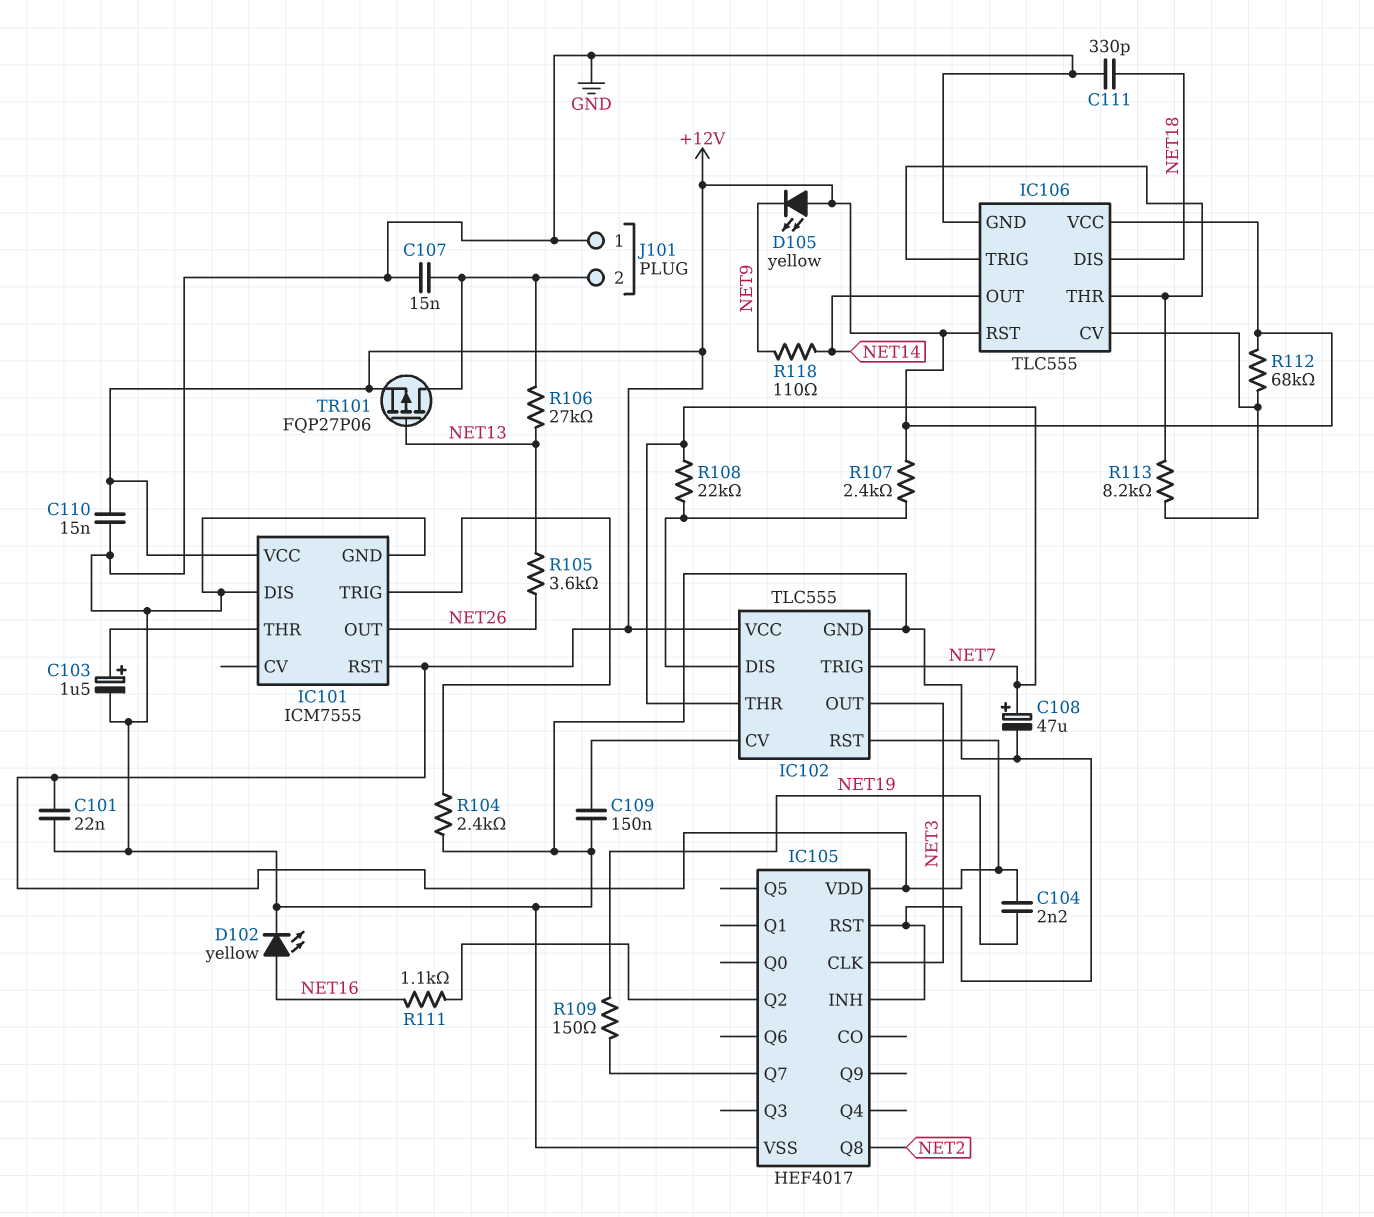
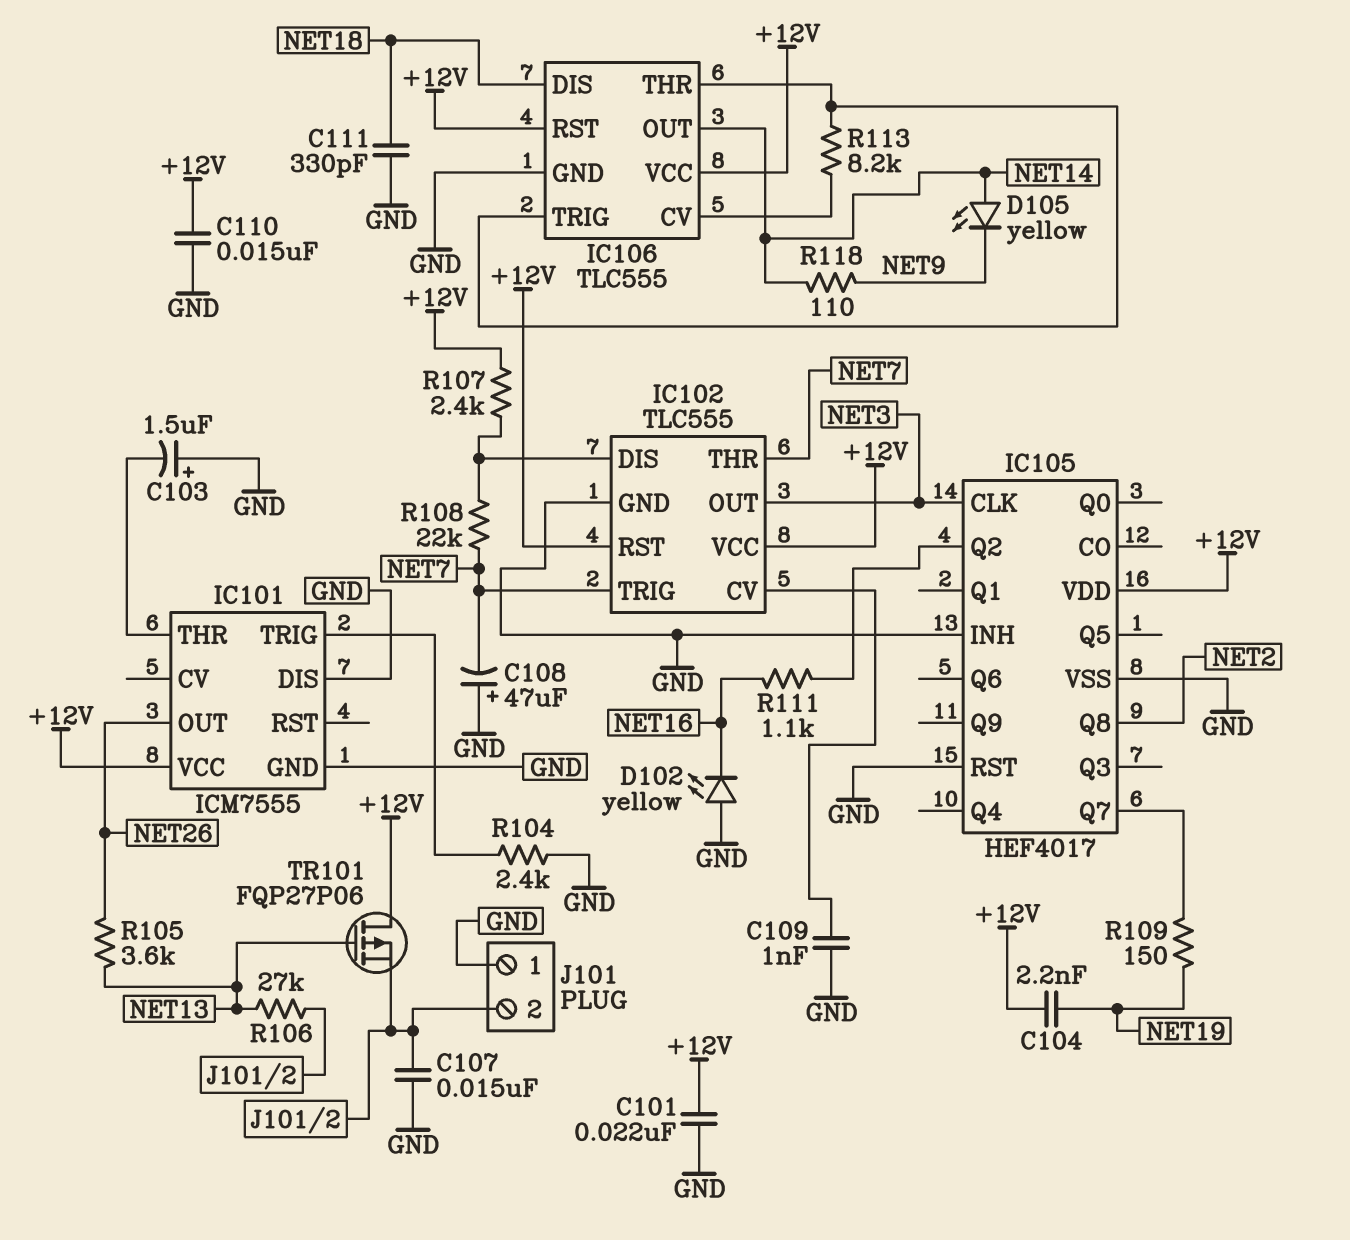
C103: 1.5uF (plus IC101/THR, minus GND) -> 1.5uF (plus GND, minus IC101/THR)
C108: 47uF (plus NET7, minus GND) -> 47uF (plus GND, minus NET7)
C109: 150nF (GND, IC102/CV) -> 1nF (GND, IC102/CV)
D102: LED yellow (A NET16, K GND) -> LED yellow (A GND, K NET16)
D105: LED yellow (A +12V, K NET9) -> LED yellow (A NET14, K NET9)
IC101 pin RST: +12V -> none
R112: 68k (+12V, IC106/CV) -> none
TR101: PMOS FQP27P06 (G NET13, D J101/2, S +12V) -> PMOS FQP27P06 (G NET13, D +12V, S J101/2)

